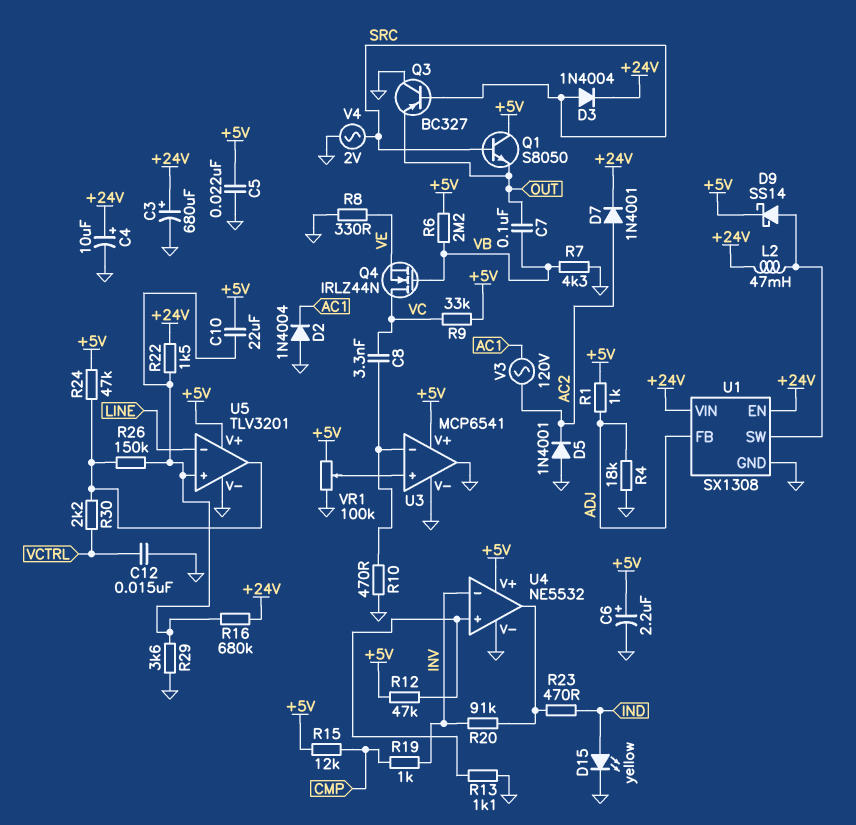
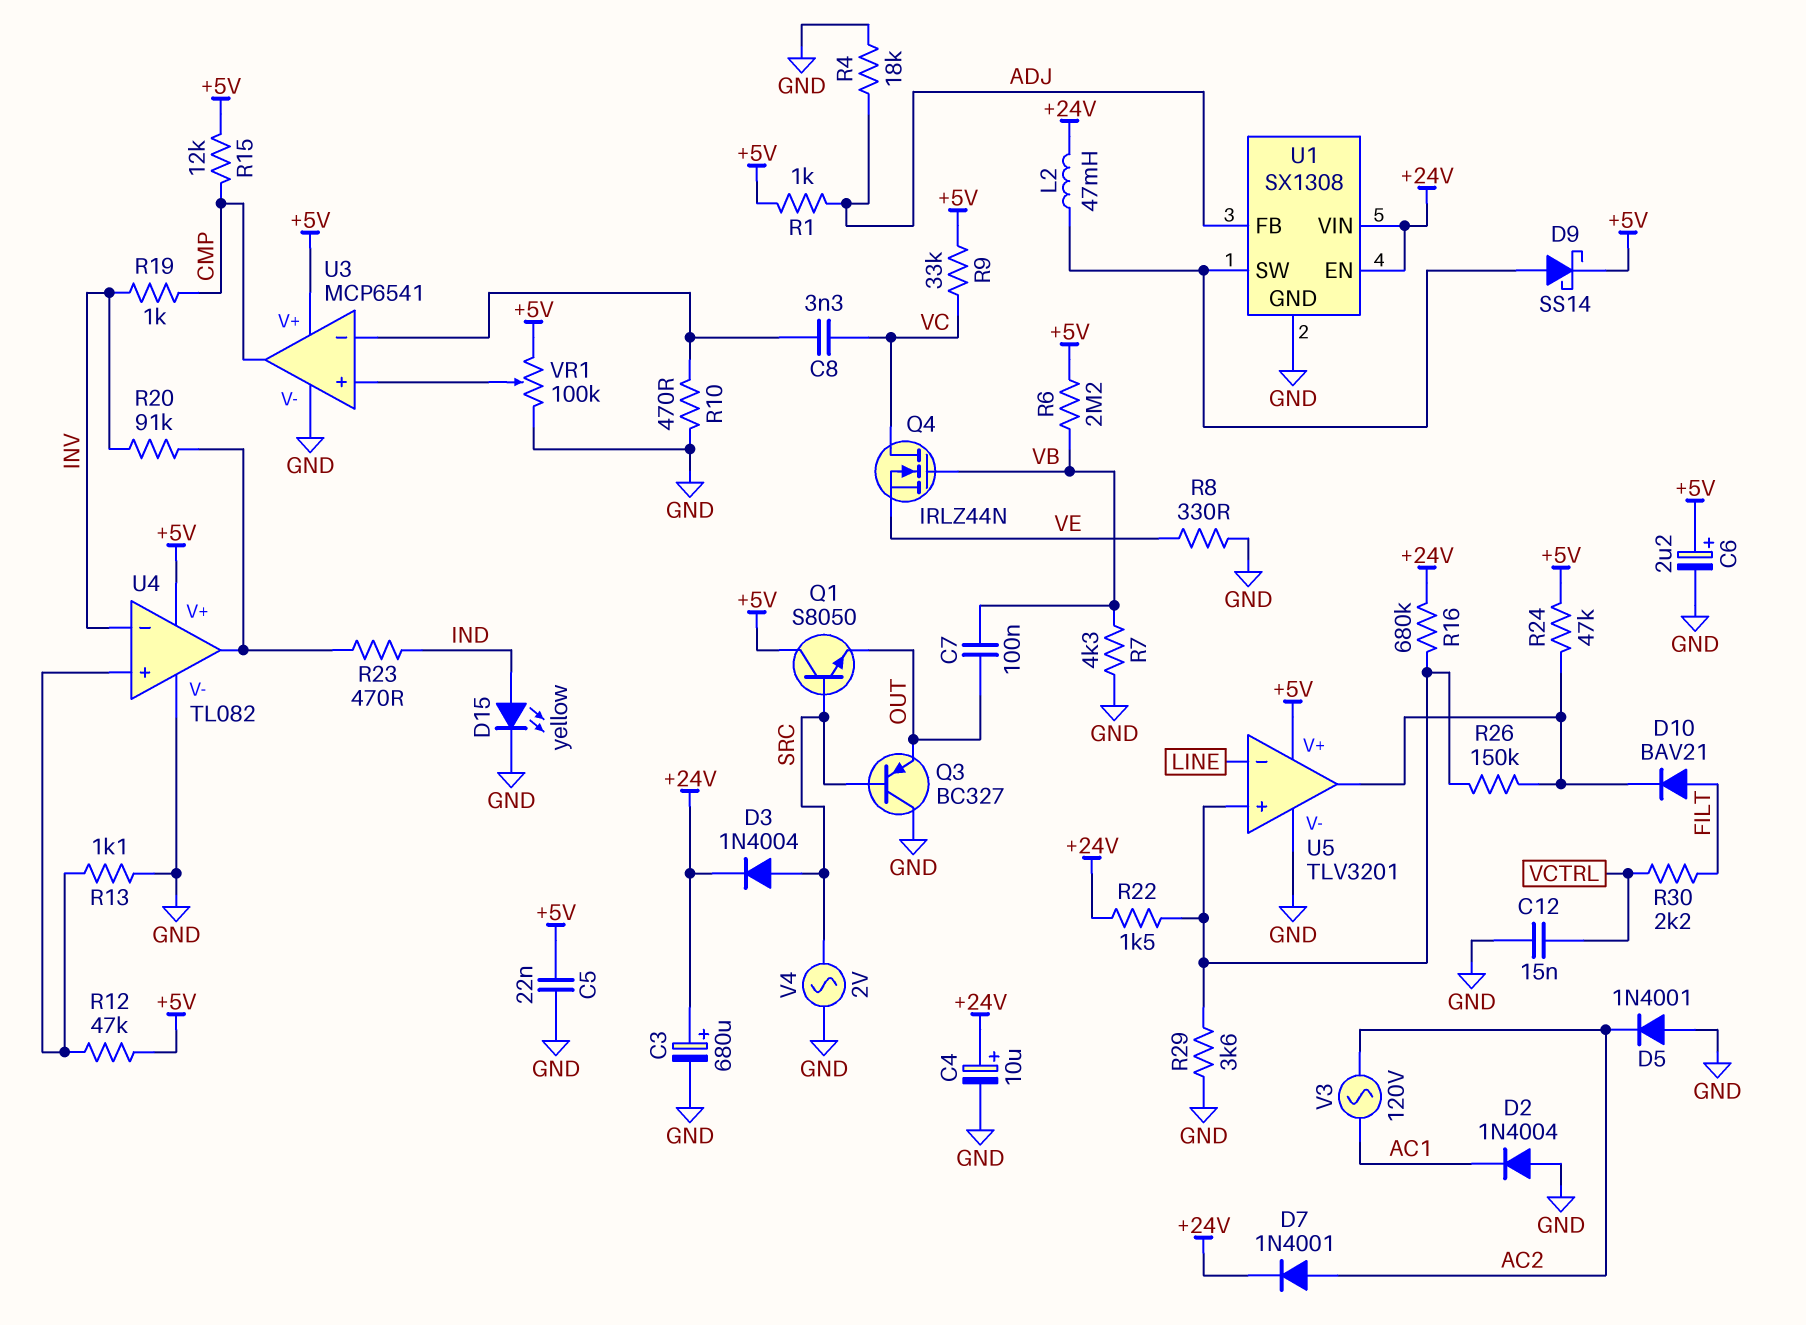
C10: 22uF (+5V, U5/in+) -> none
D10: none -> diode BAV21 (A FILT, K U5/out)
R30: 2.2k (U5/out, VCTRL) -> 2.2k (FILT, VCTRL)
U3 pin out: GND -> CMP
U4: NE5532 -> TL082

